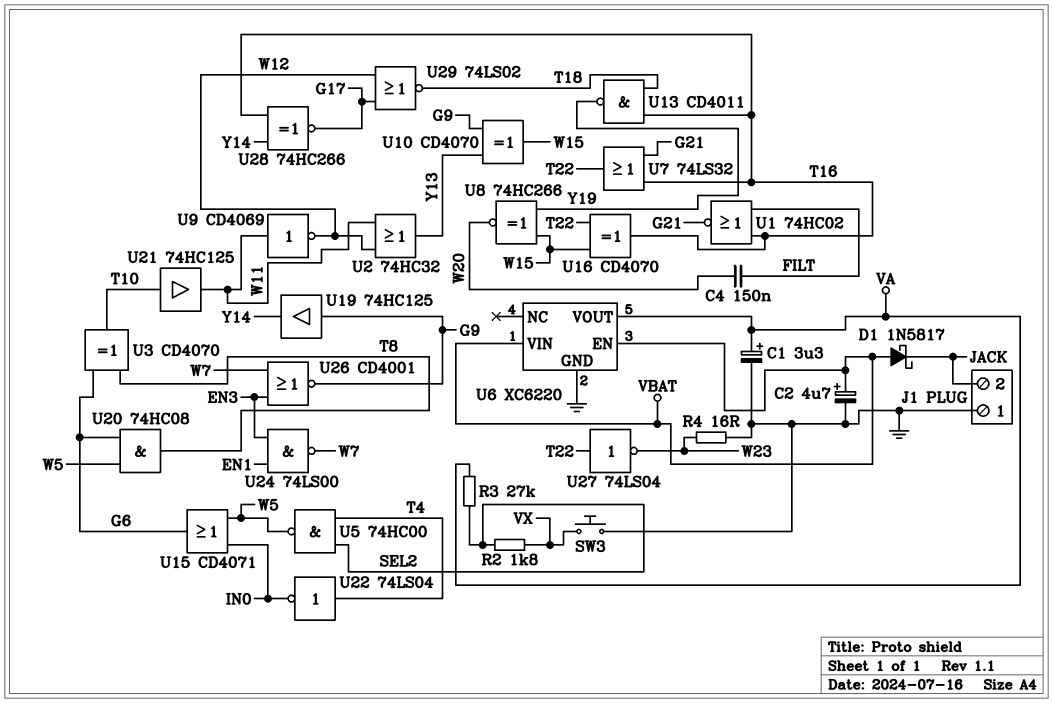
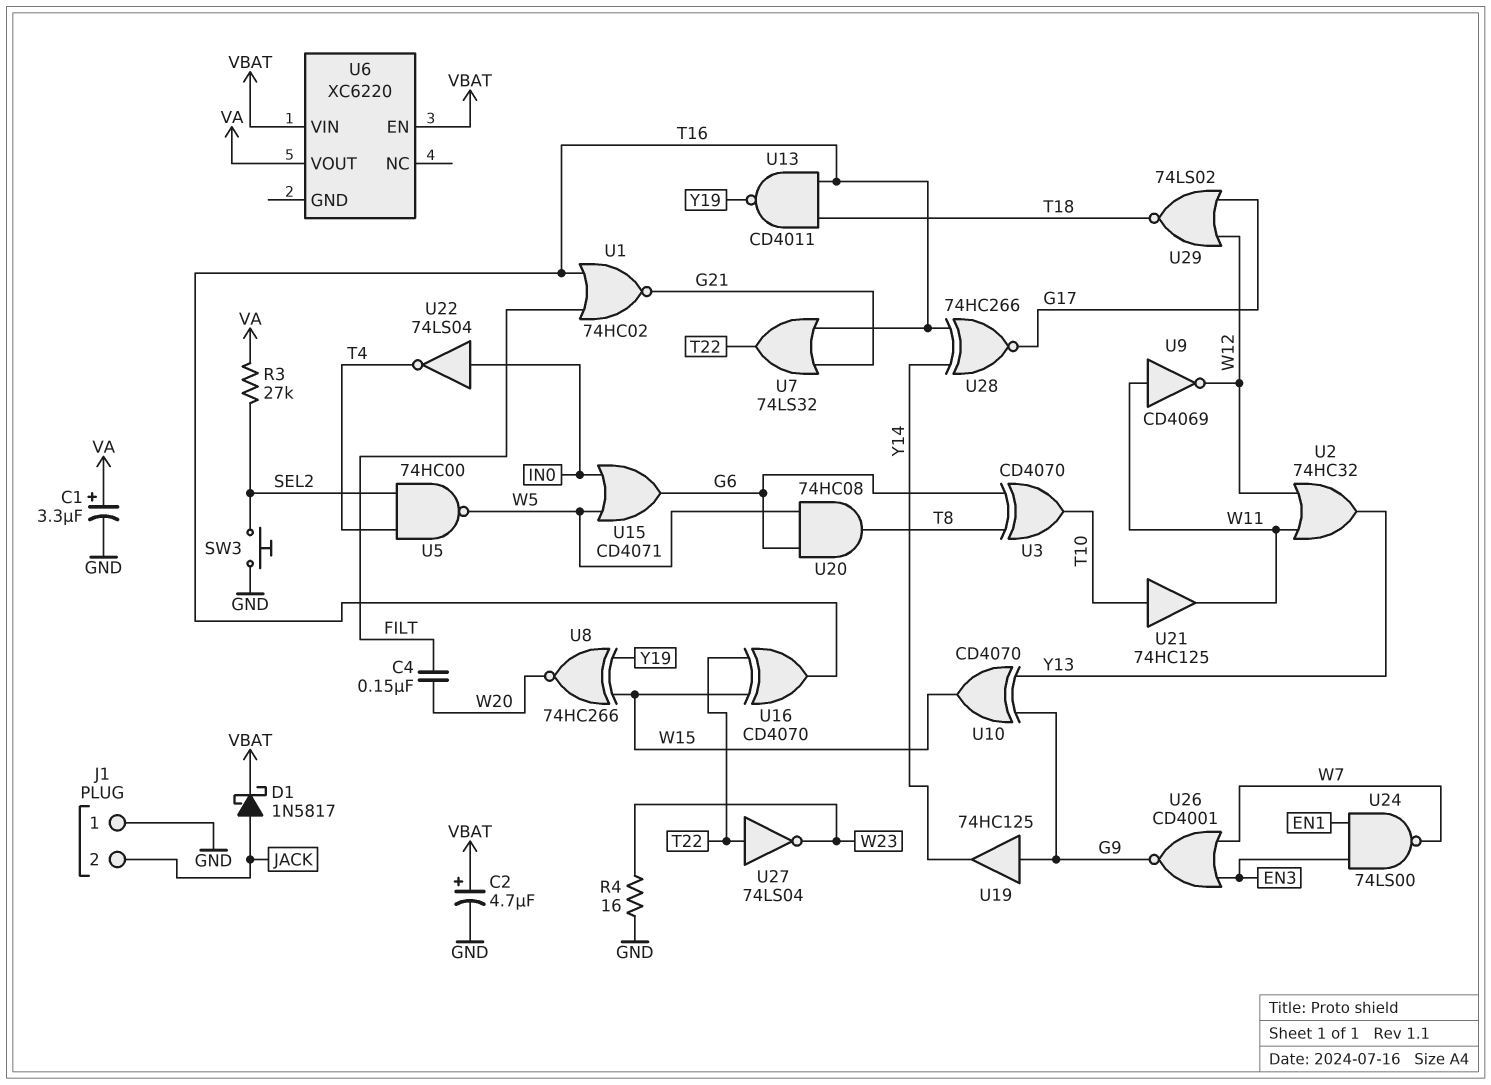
D1: schottky 1N5817 (A VBAT, K JACK) -> schottky 1N5817 (A JACK, K VBAT)
R2: 1.8k (SEL2, VX) -> none
SW3: button (GND, VX) -> button (GND, SEL2)
U6 pin GND: GND -> none
U22: NOT 74LS04 (in T4, out IN0) -> NOT 74LS04 (in IN0, out T4)

